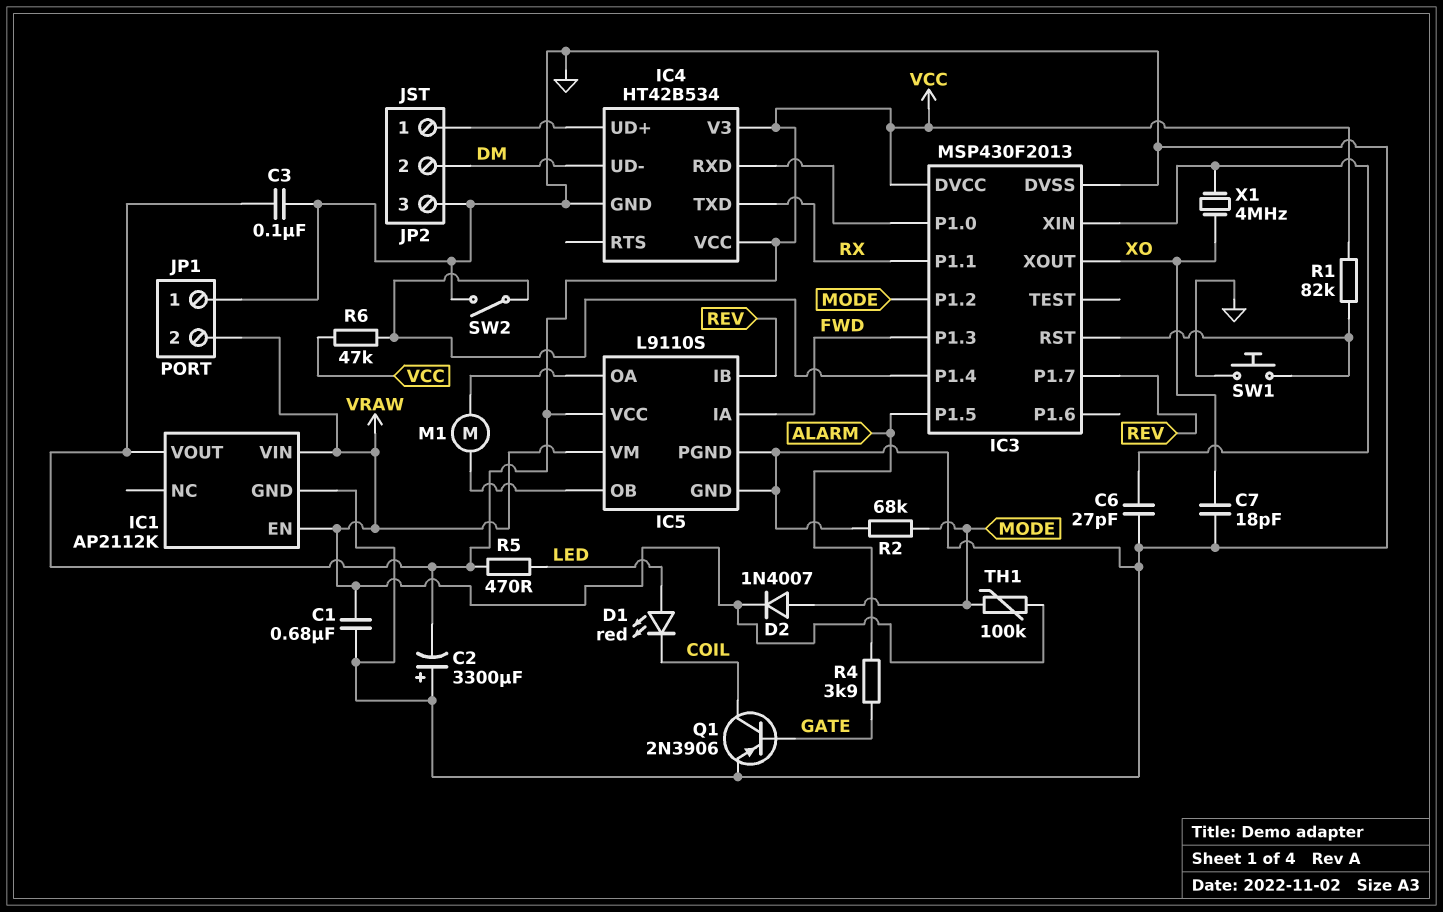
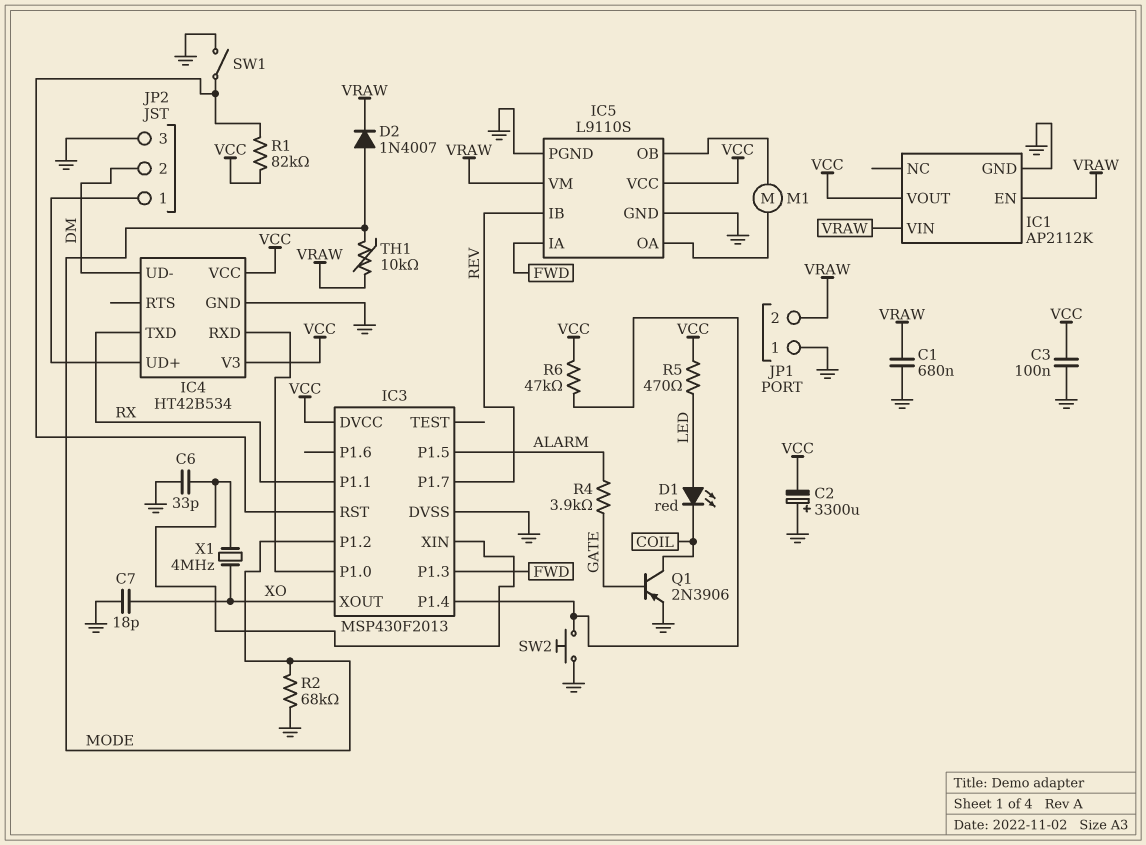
C6: 27pF (GND, IC3/XIN) -> 33pF (GND, IC3/XIN)
SW1: button (GND, IC3/RST) -> switch (GND, IC3/RST)
SW2: switch (GND, IC3/P1.4) -> button (GND, IC3/P1.4)
TH1: 100k (MODE, VRAW) -> 10k (MODE, VRAW)

